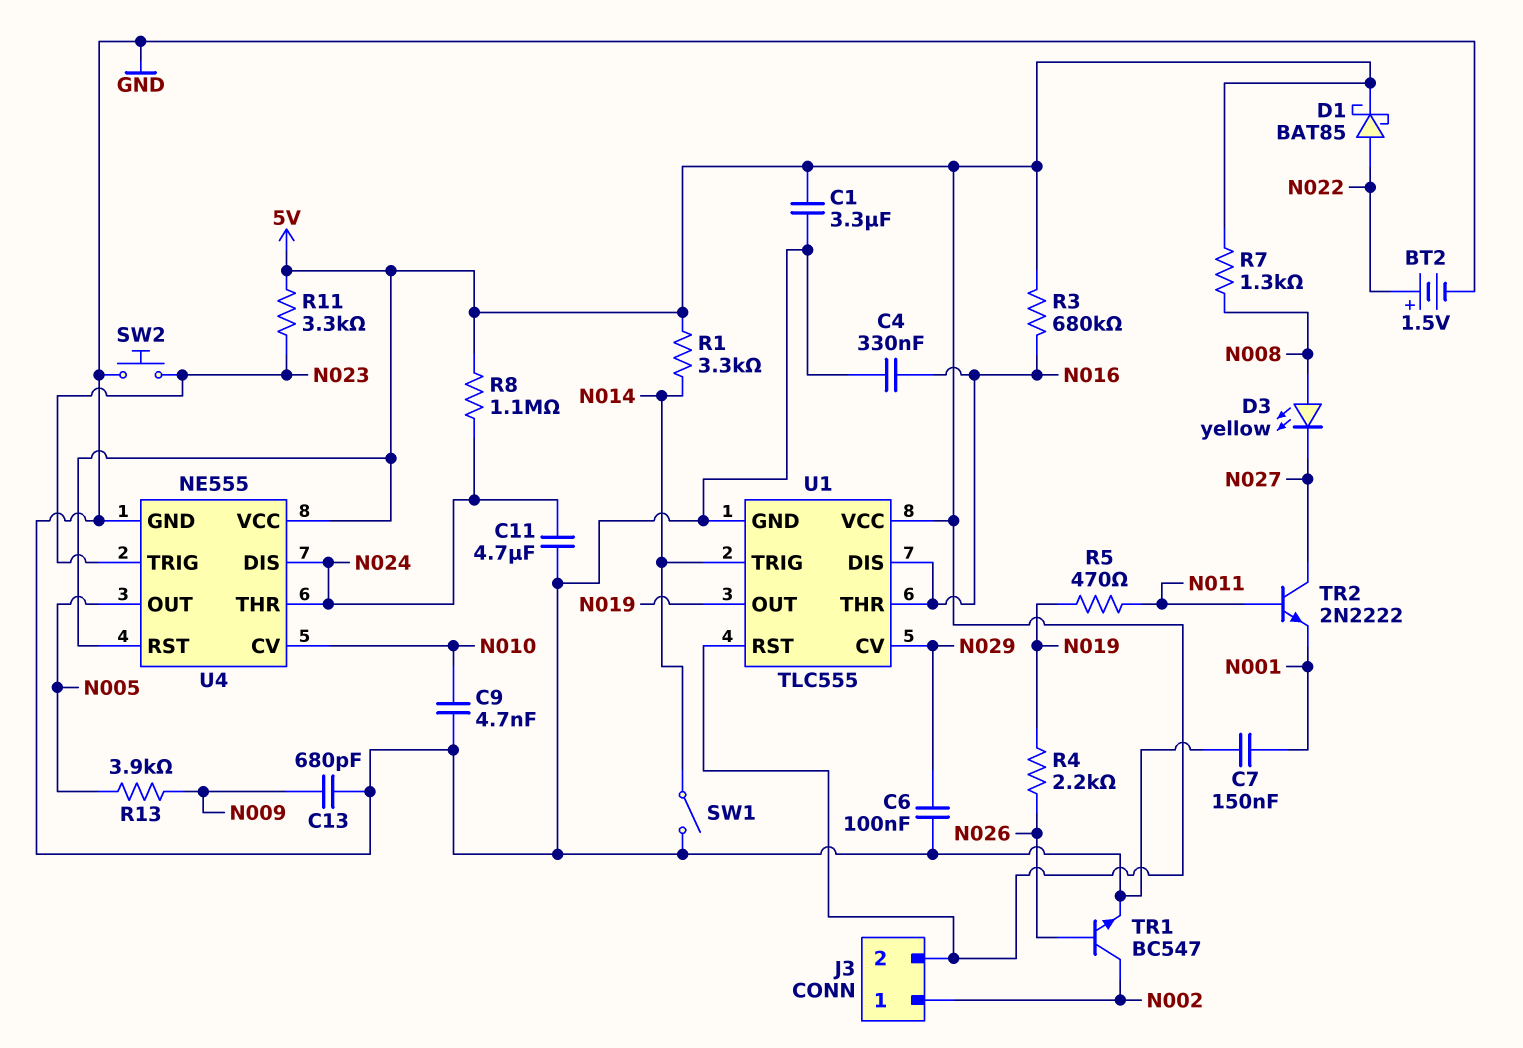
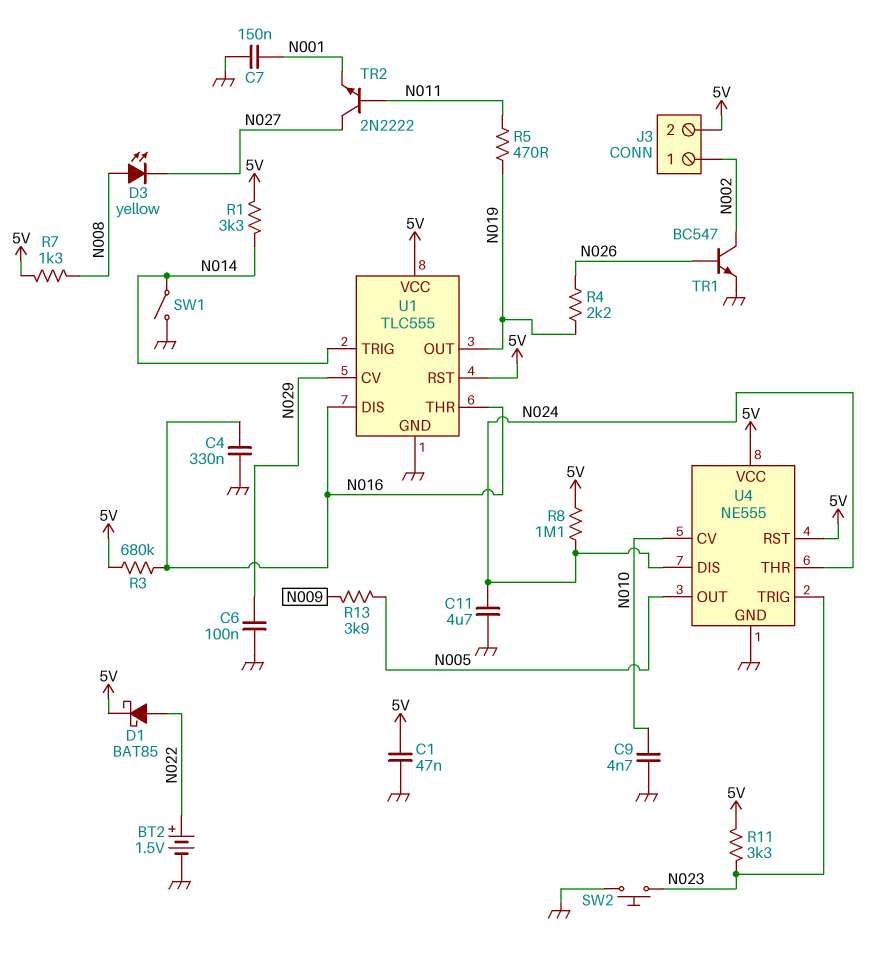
C1: 3.3uF (5V, GND) -> 47nF (5V, GND)
C13: 680pF (GND, N009) -> none

